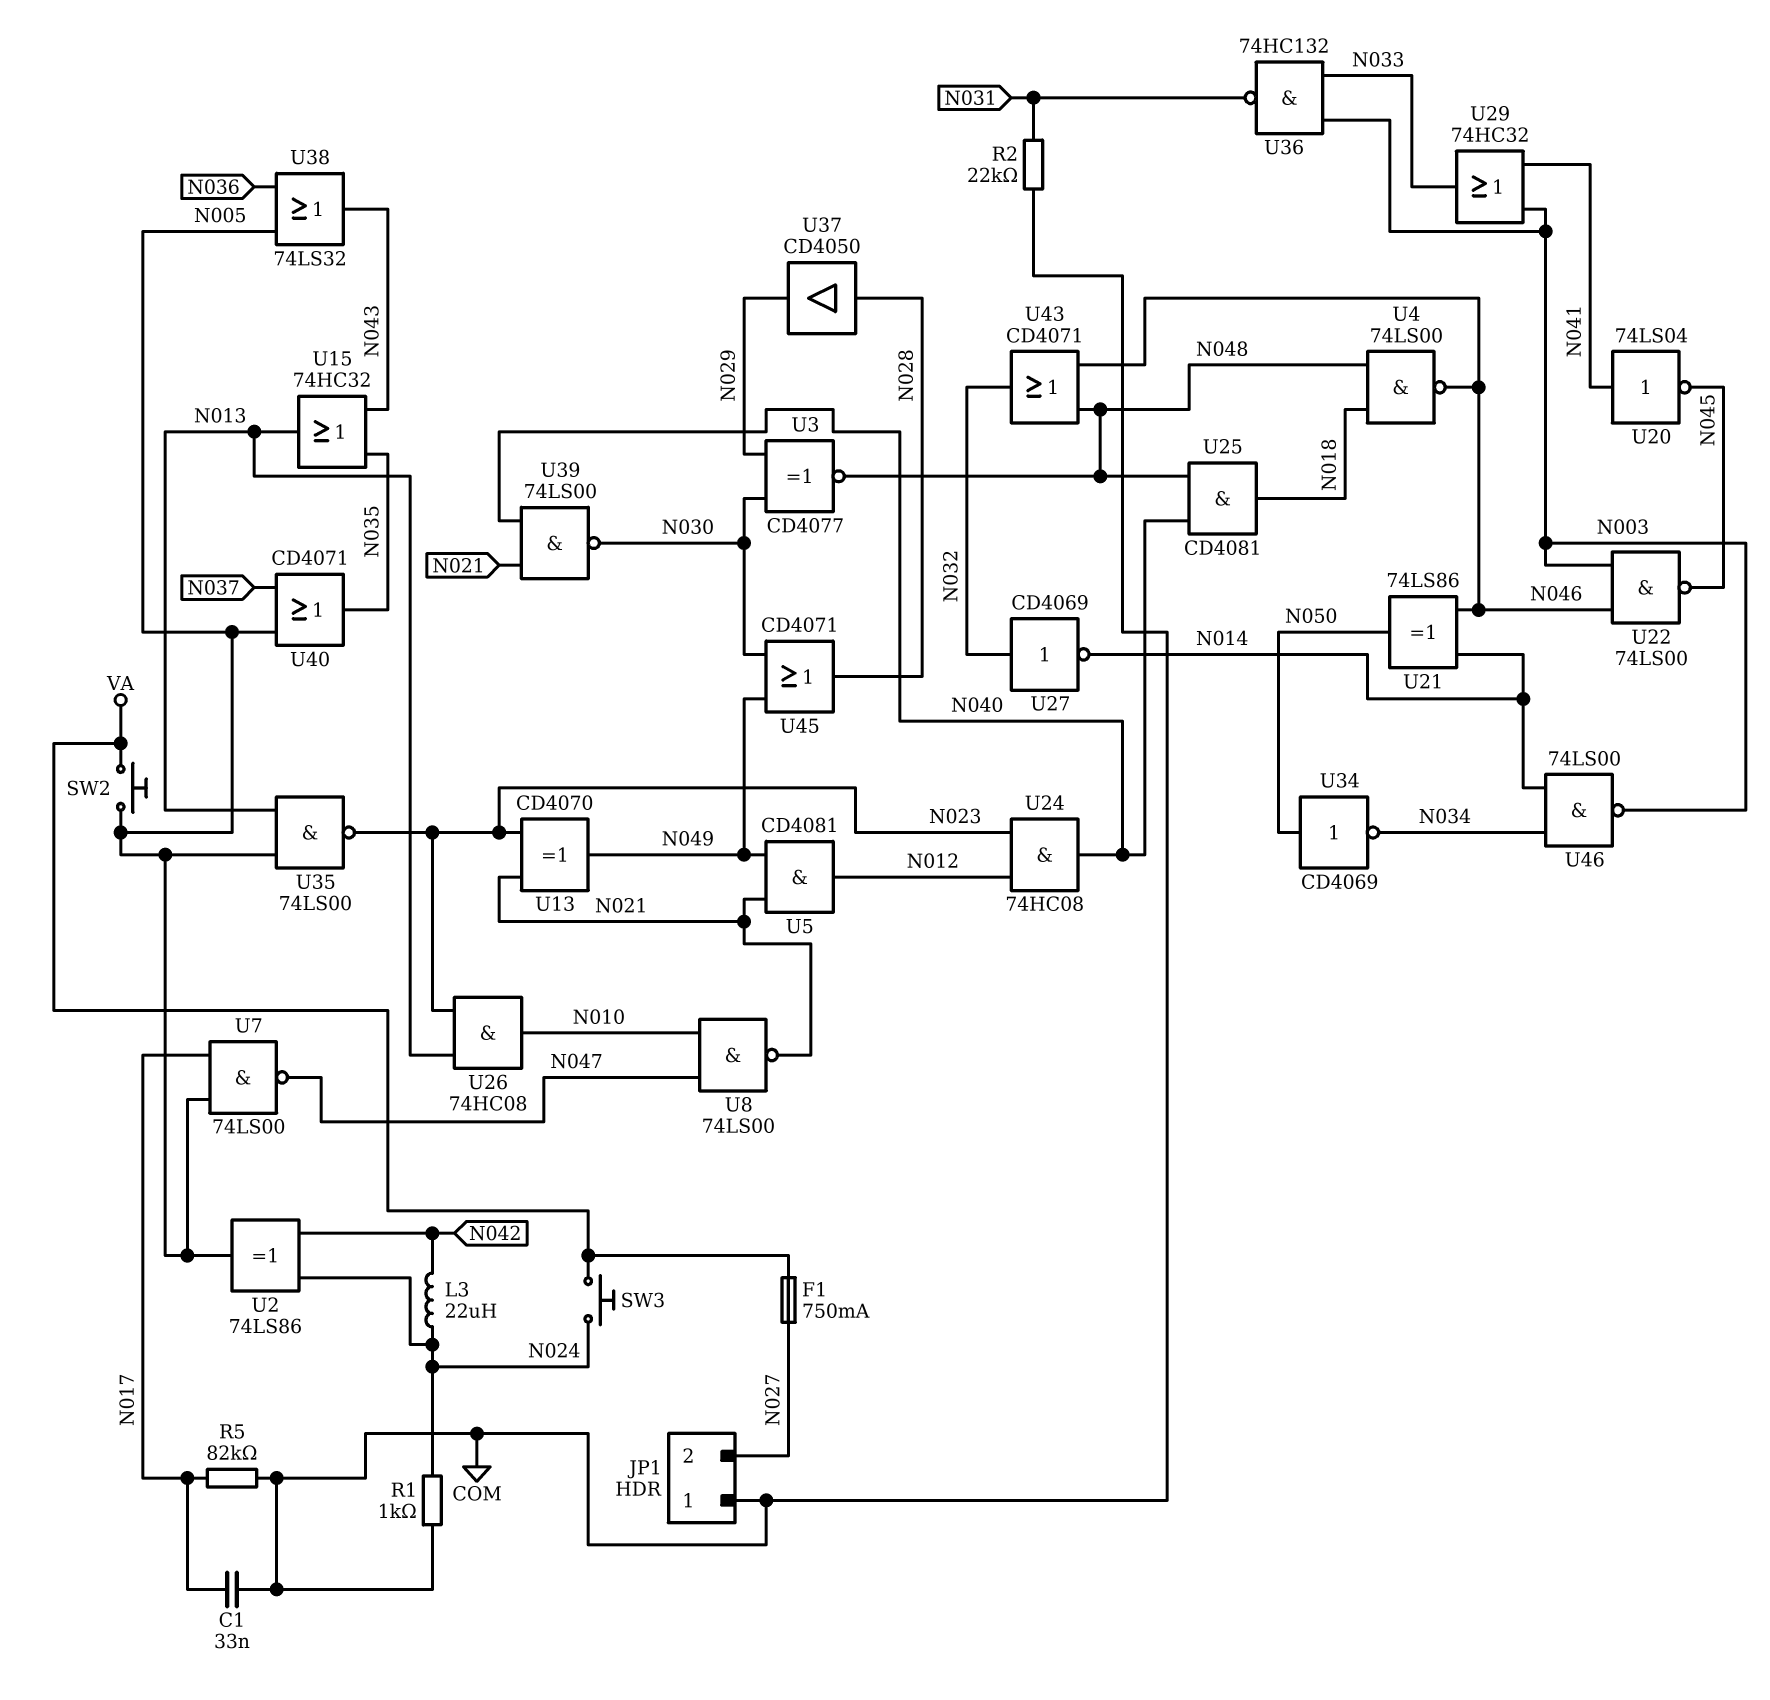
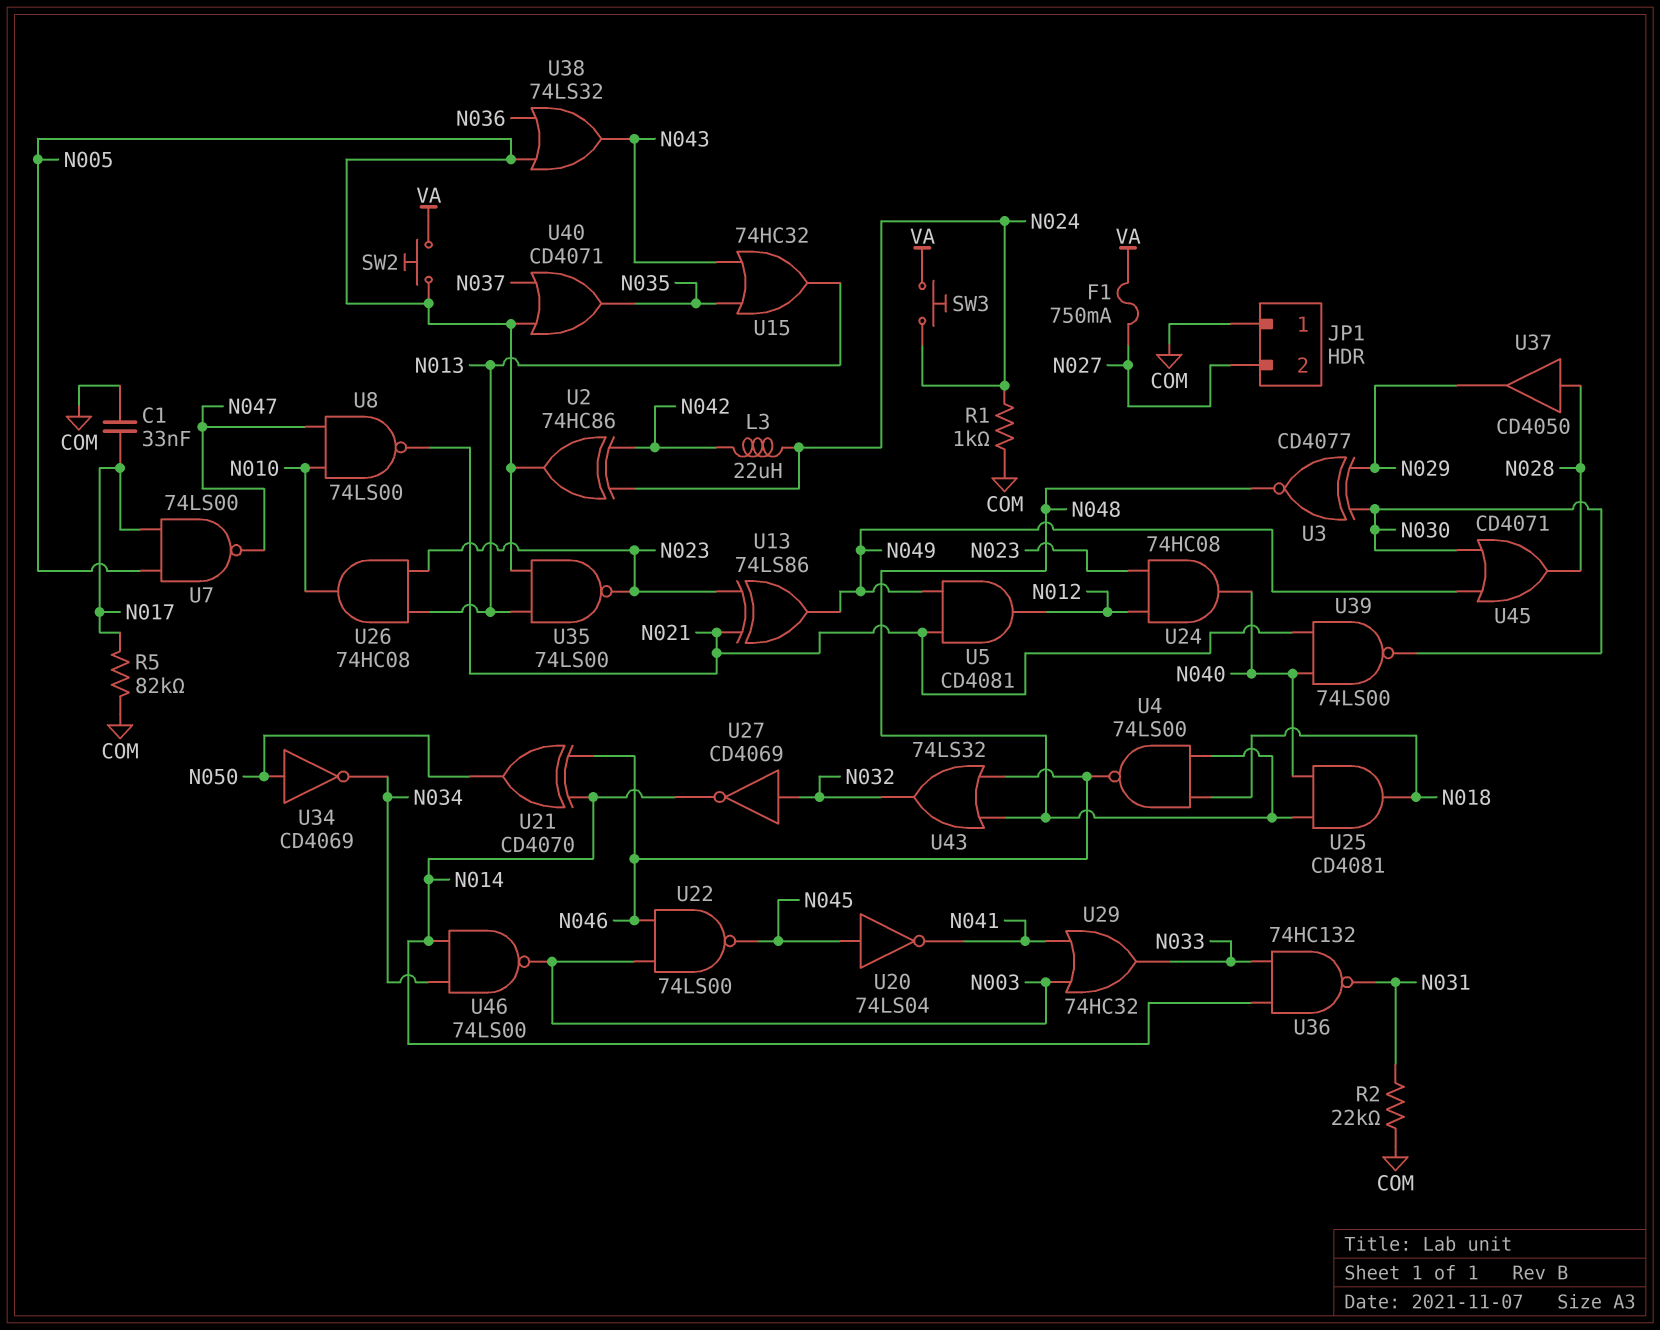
U2: XOR 74LS86 (in N024, in N042, out N005) -> XOR 74HC86 (in N024, in N042, out N005)
U13: XOR CD4070 (in N021, in N023, out N049) -> XOR 74LS86 (in N021, in N023, out N049)
U20: NOT 74LS04 (in N041, out N045) -> NOT 74LS04 (in N045, out N041)
U21: XOR 74LS86 (in N014, in N046, out N050) -> XOR CD4070 (in N014, in N046, out N050)
U36: NAND 74HC132 (in N003, in N033, out N031) -> NAND 74HC132 (in N014, in N033, out N031)
U43: OR CD4071 (in N046, in N048, out N032) -> OR 74LS32 (in N046, in N048, out N032)

